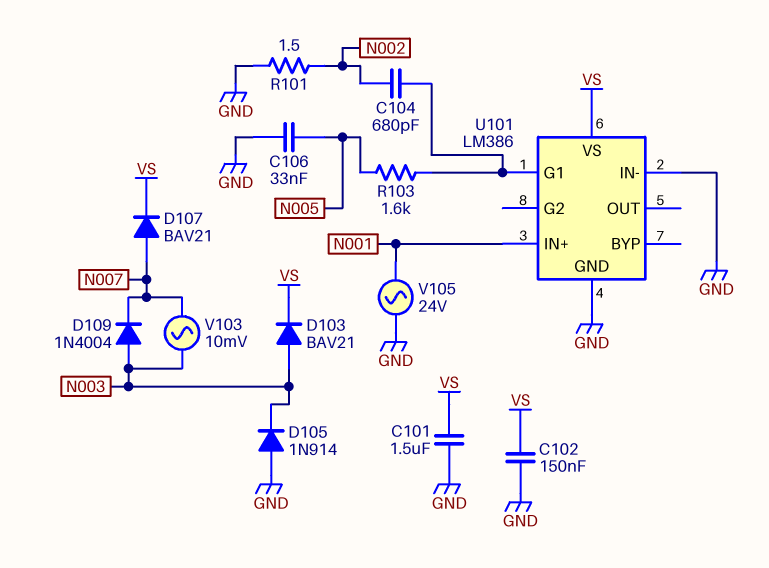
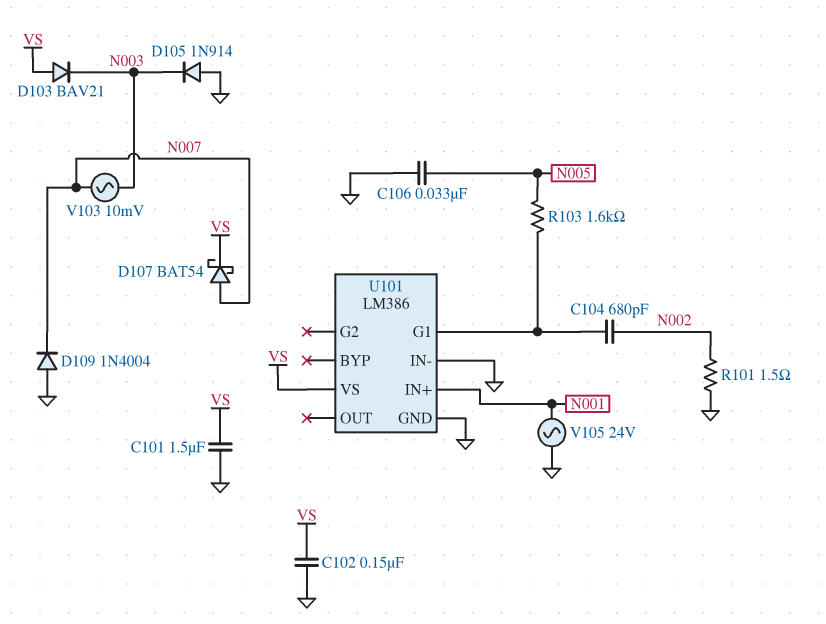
D103: diode BAV21 (A N003, K VS) -> diode BAV21 (A VS, K N003)
D107: diode BAV21 (A N007, K VS) -> schottky BAT54 (A N007, K VS)
D109: diode 1N4004 (A N003, K N007) -> diode 1N4004 (A GND, K N007)

